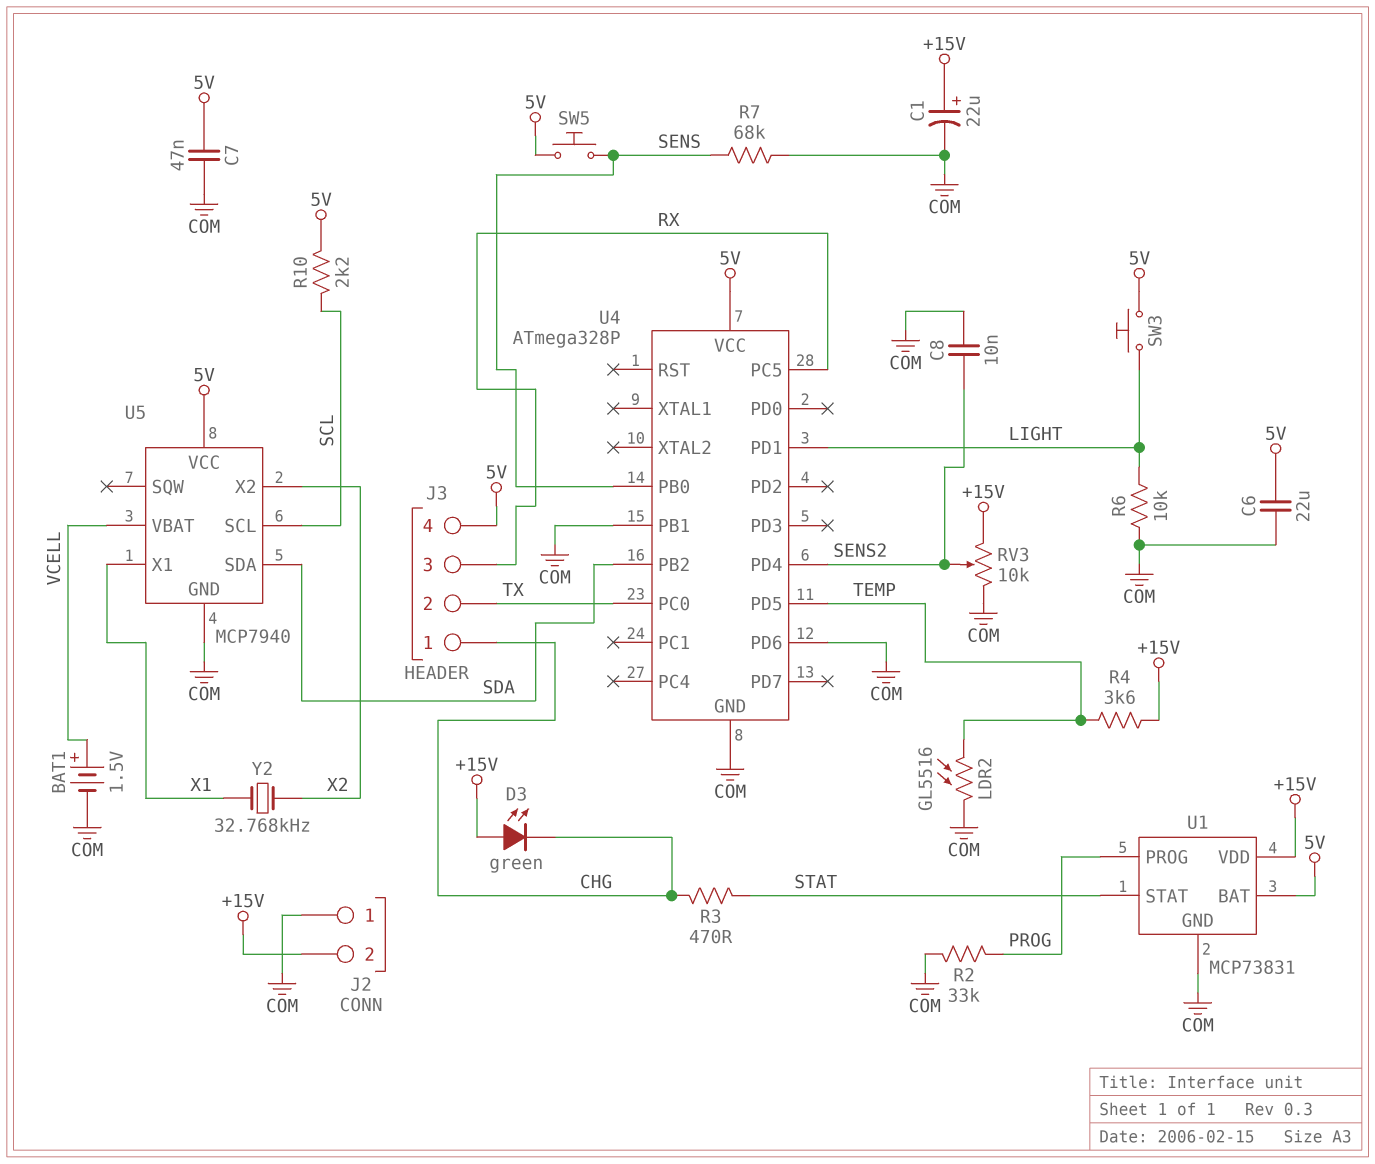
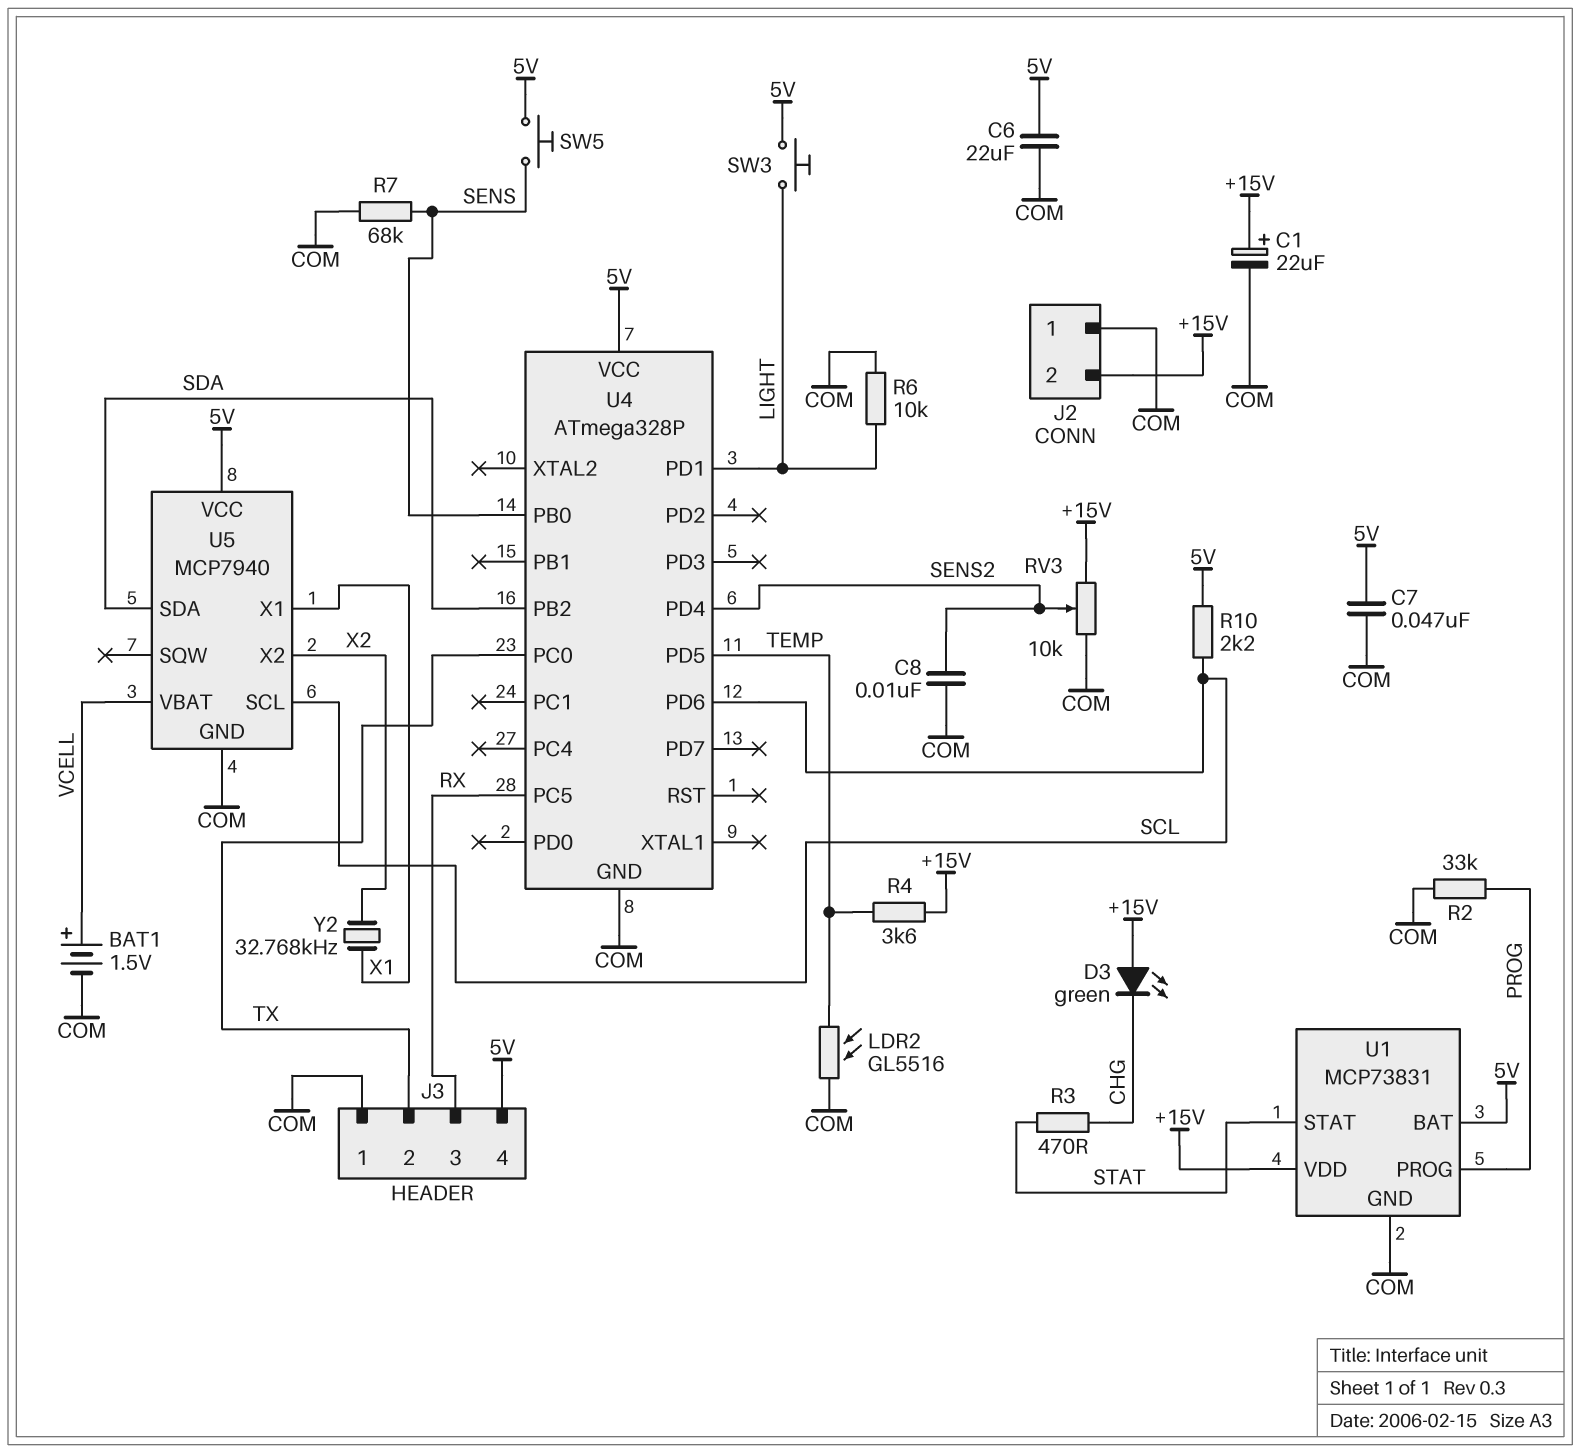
J3 pin 1: CHG -> COM
U4 pin PB1: COM -> none
U4 pin PD6: COM -> SCL

